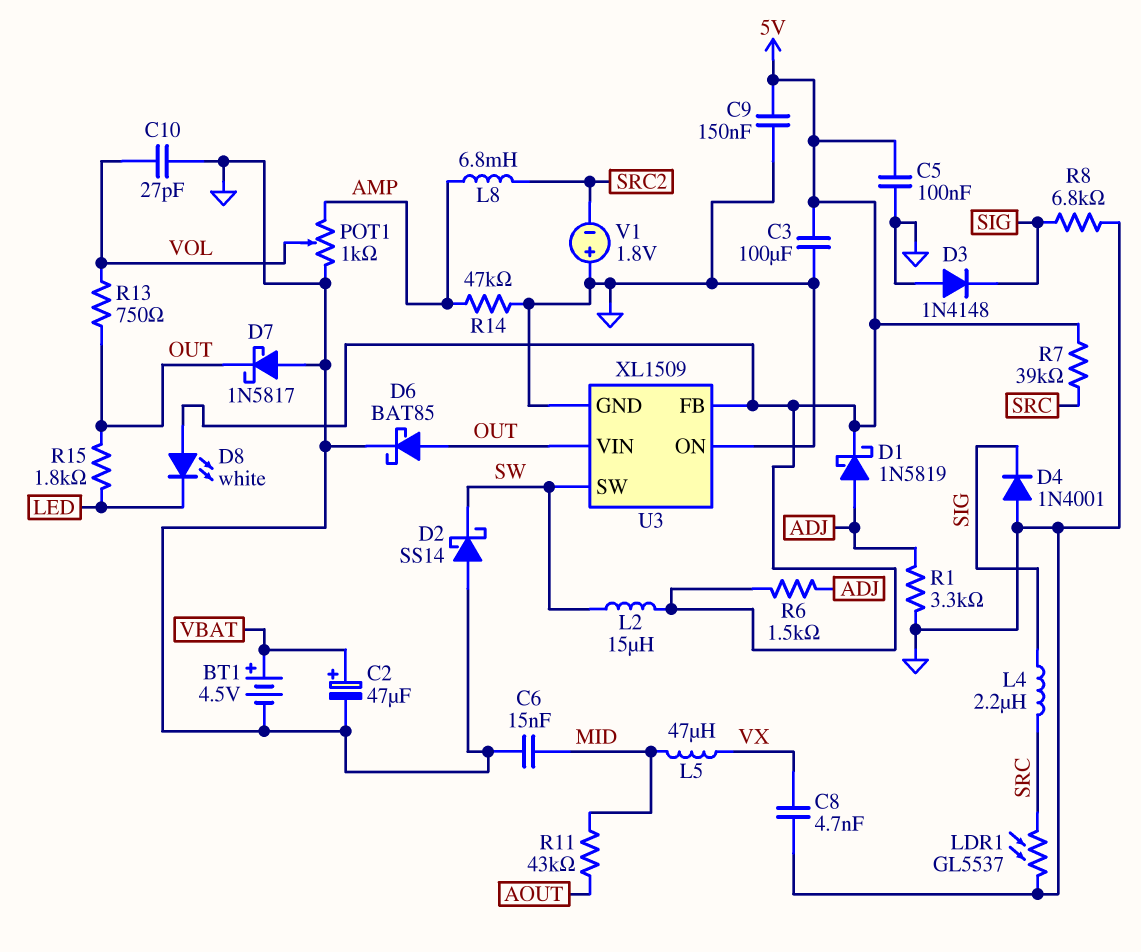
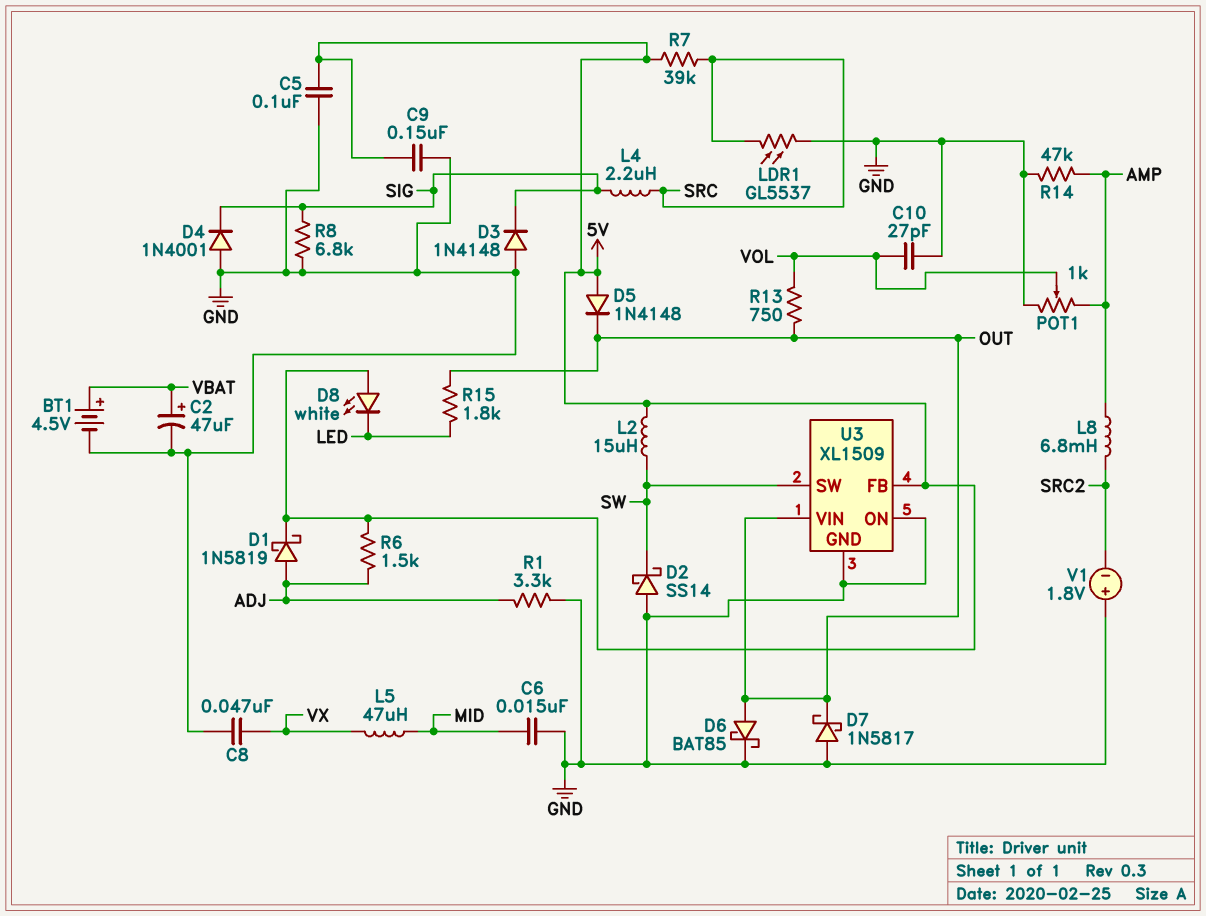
C3: 100uF (5V, GND) -> none
C8: 4.7nF (GND, VX) -> 47nF (GND, VX)
D5: none -> diode 1N4148 (A 5V, K OUT)
R11: 43k (AOUT, MID) -> none

